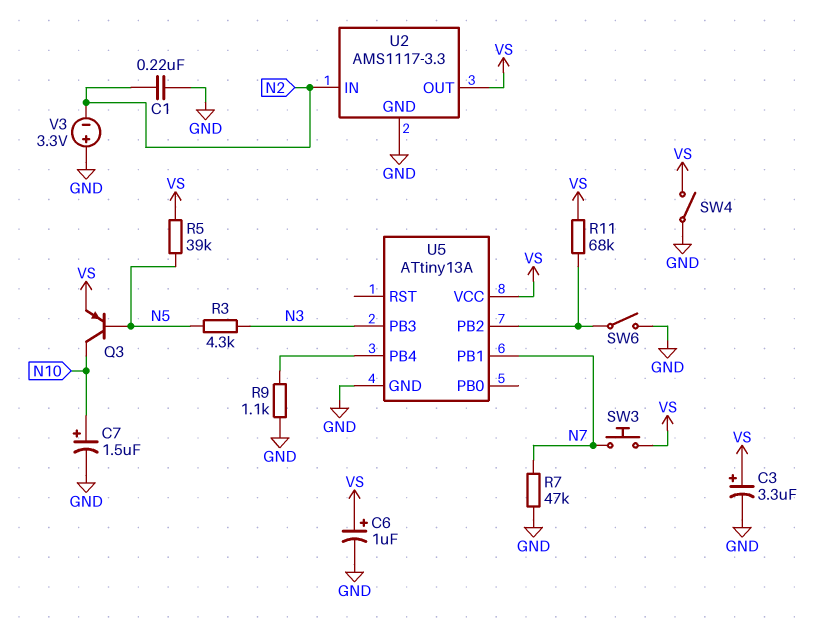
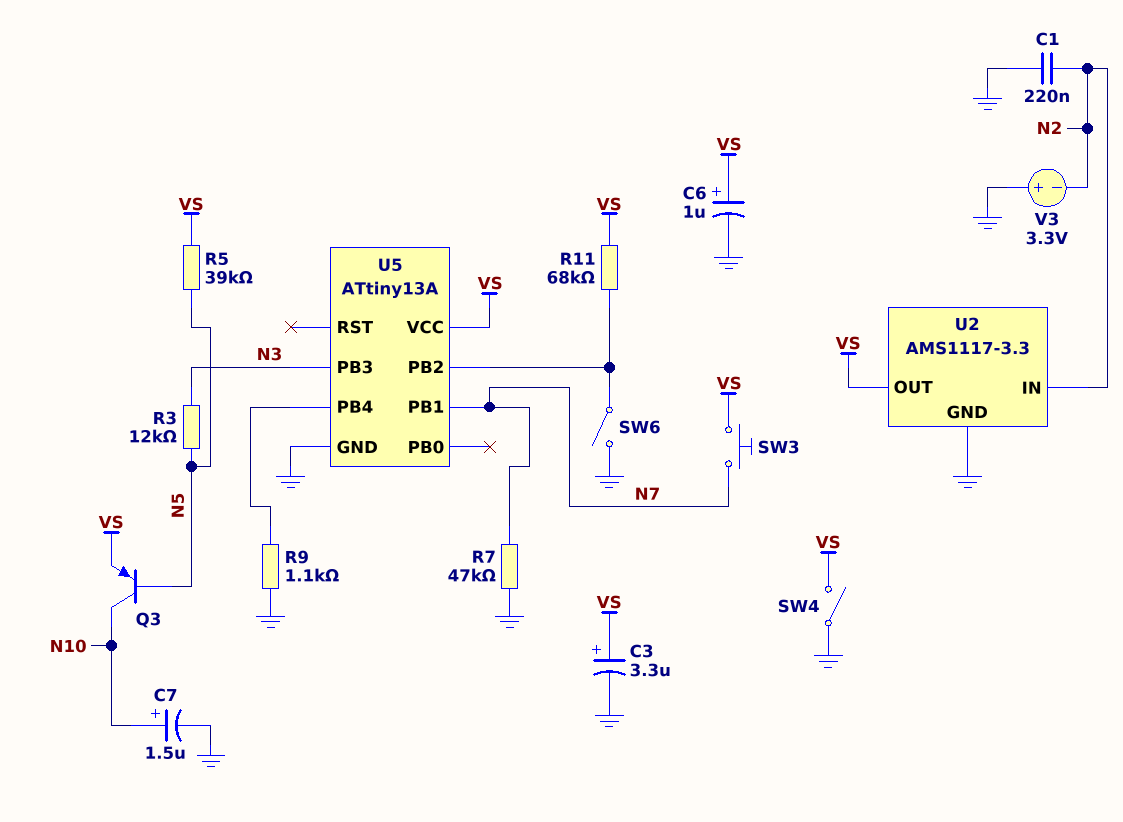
R3: 4.3k (N3, N5) -> 12k (N3, N5)

